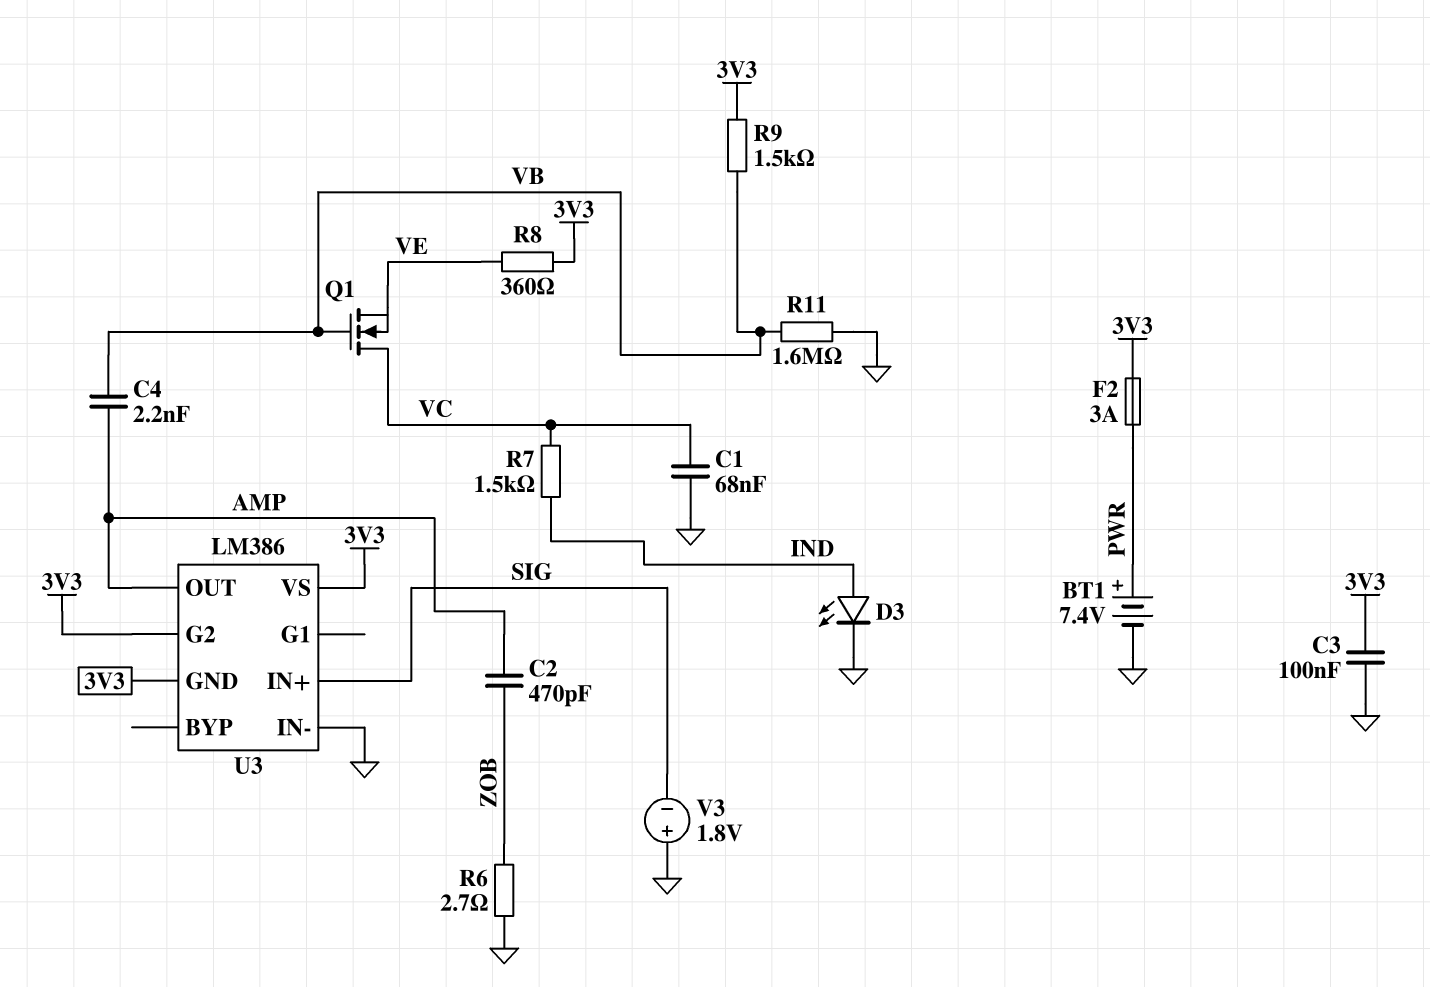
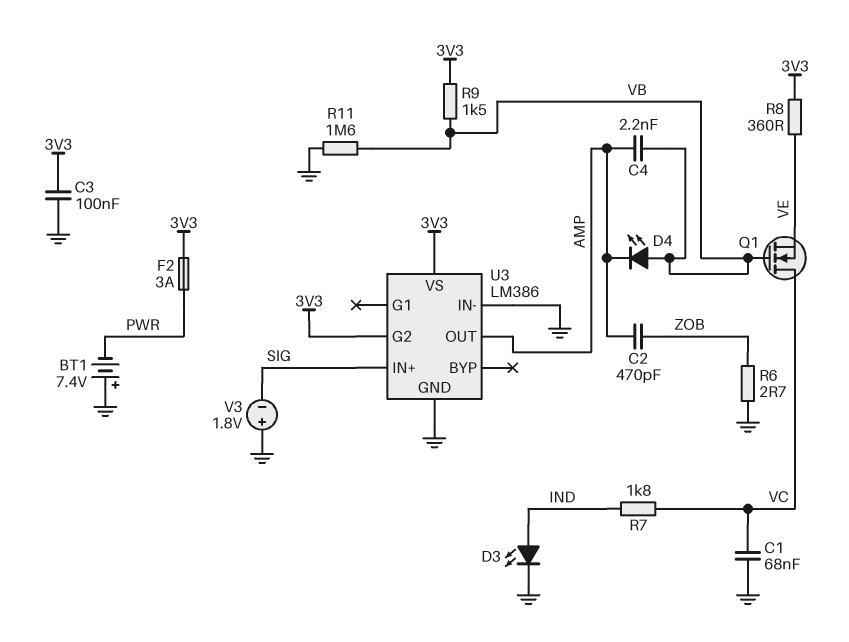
BT1: 7.4V (plus PWR, minus GND) -> 7.4V (plus GND, minus PWR)
D4: none -> LED (A VB, K AMP)
R7: 1.5k (IND, VC) -> 1.8k (IND, VC)
U3 pin GND: 3V3 -> GND

